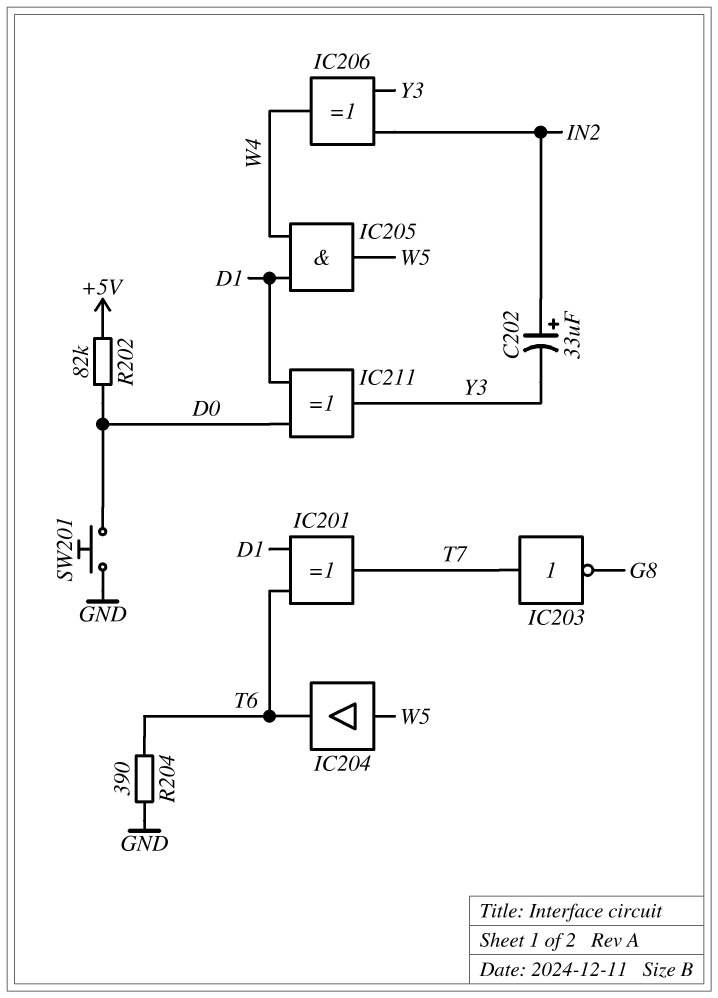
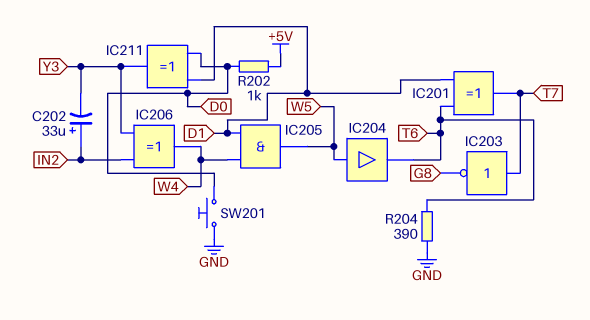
R202: 82k (+5V, D0) -> 1k (+5V, D0)

